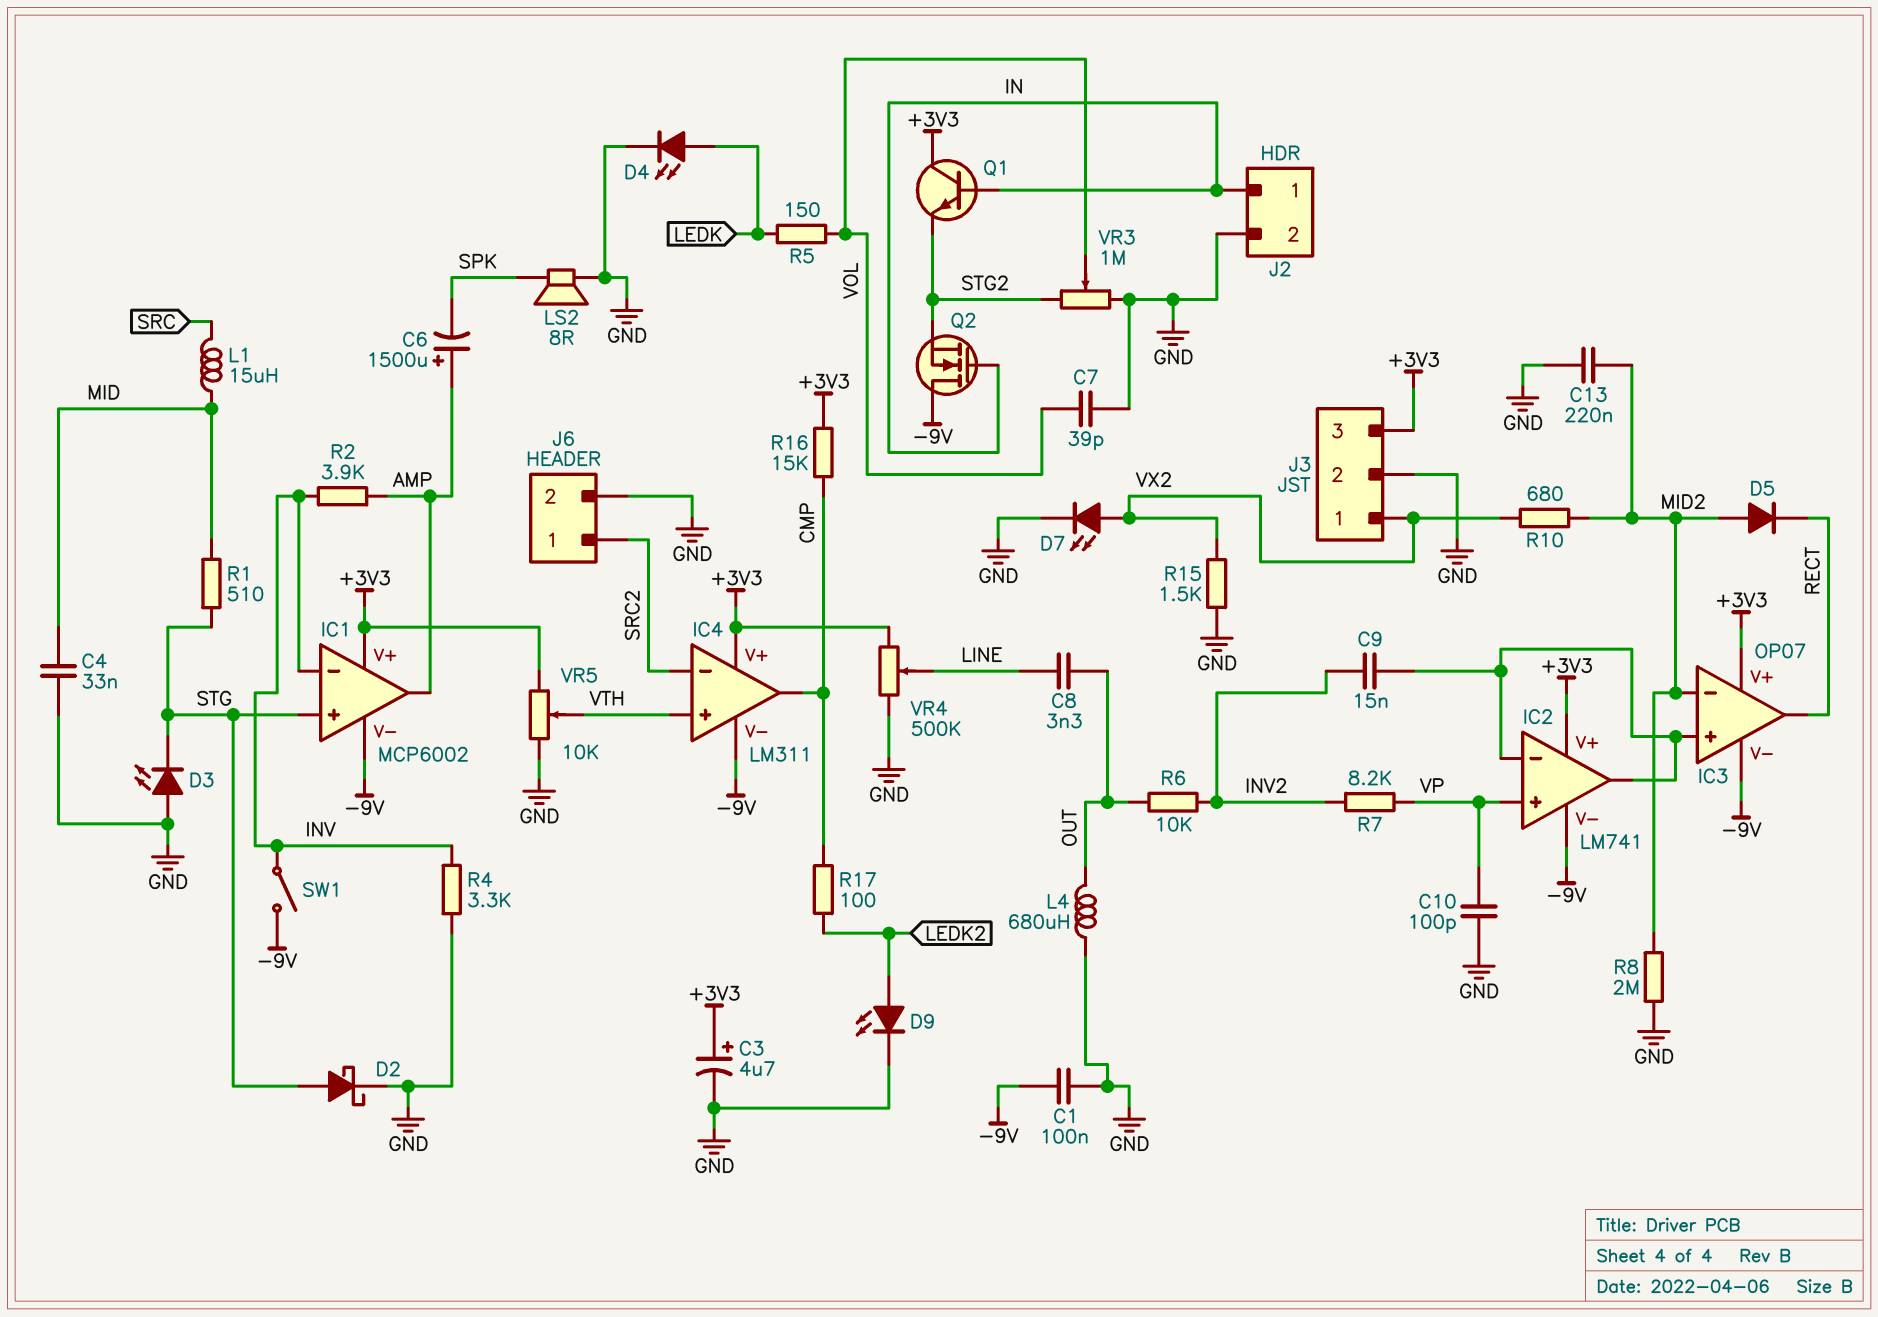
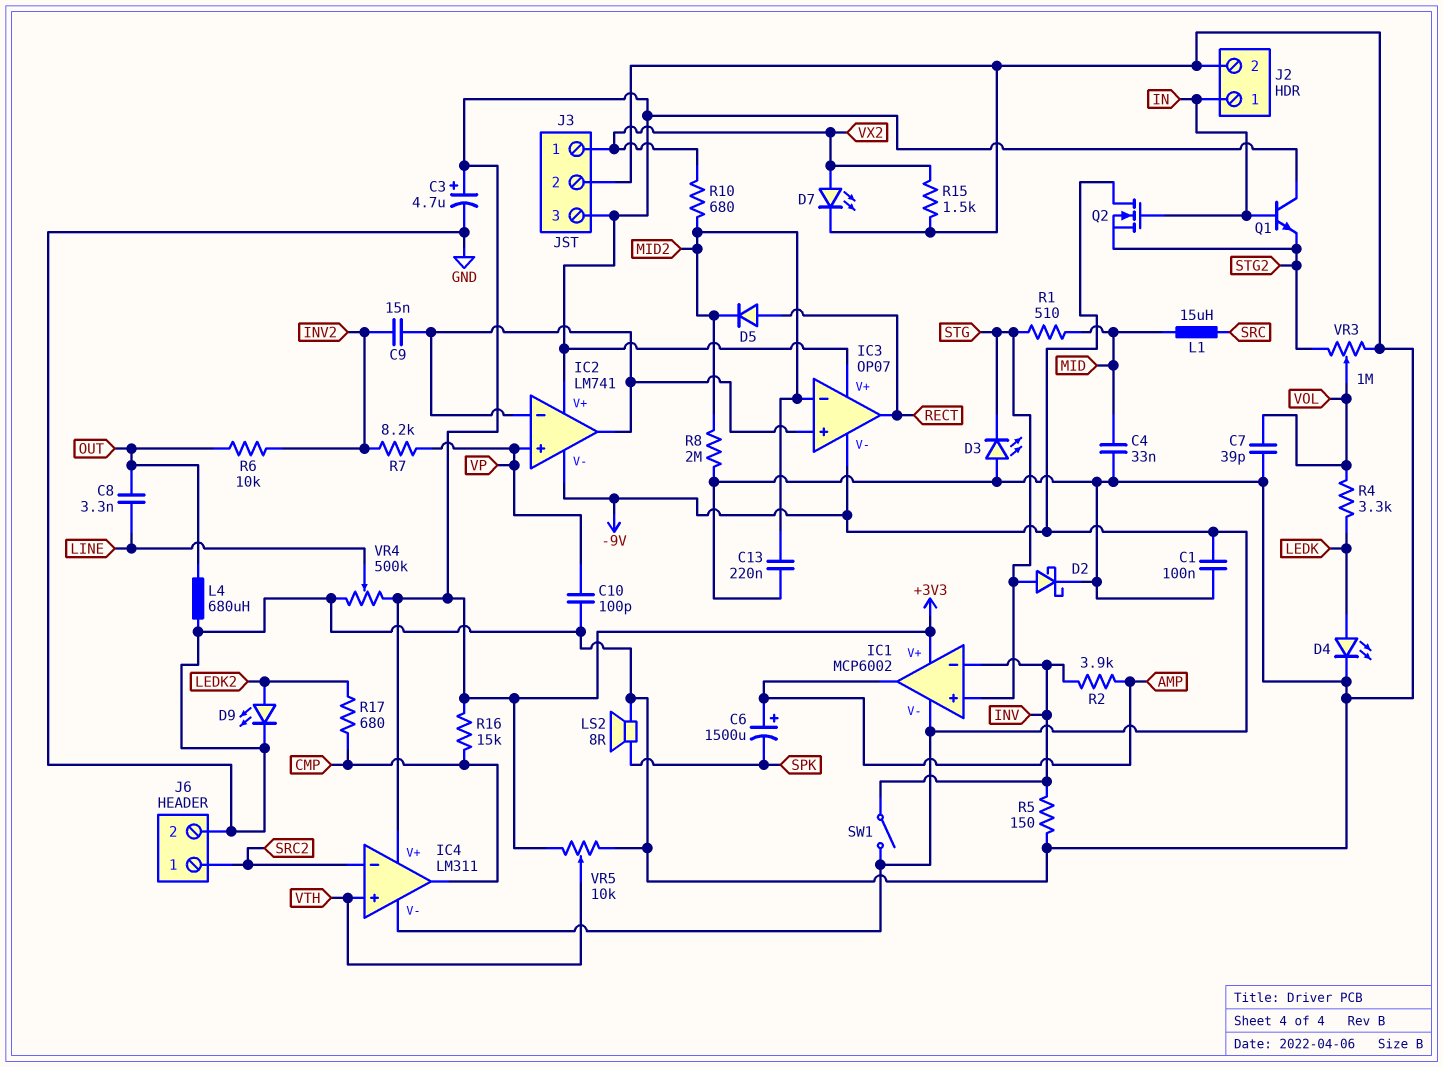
D5: diode (A MID2, K RECT) -> diode (A RECT, K MID2)
R4: 3.3k (GND, INV) -> 3.3k (LEDK, VOL)
R5: 150 (LEDK, VOL) -> 150 (GND, INV)
R17: 100 (CMP, LEDK2) -> 680 (CMP, LEDK2)

